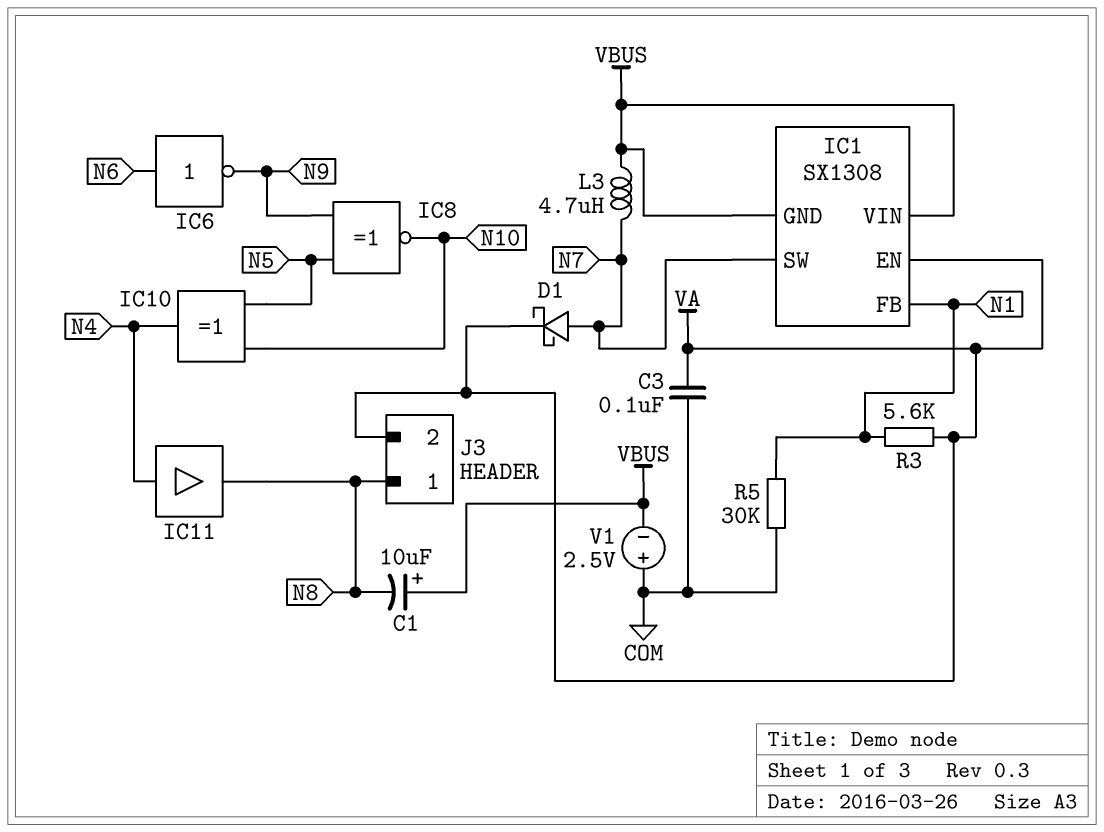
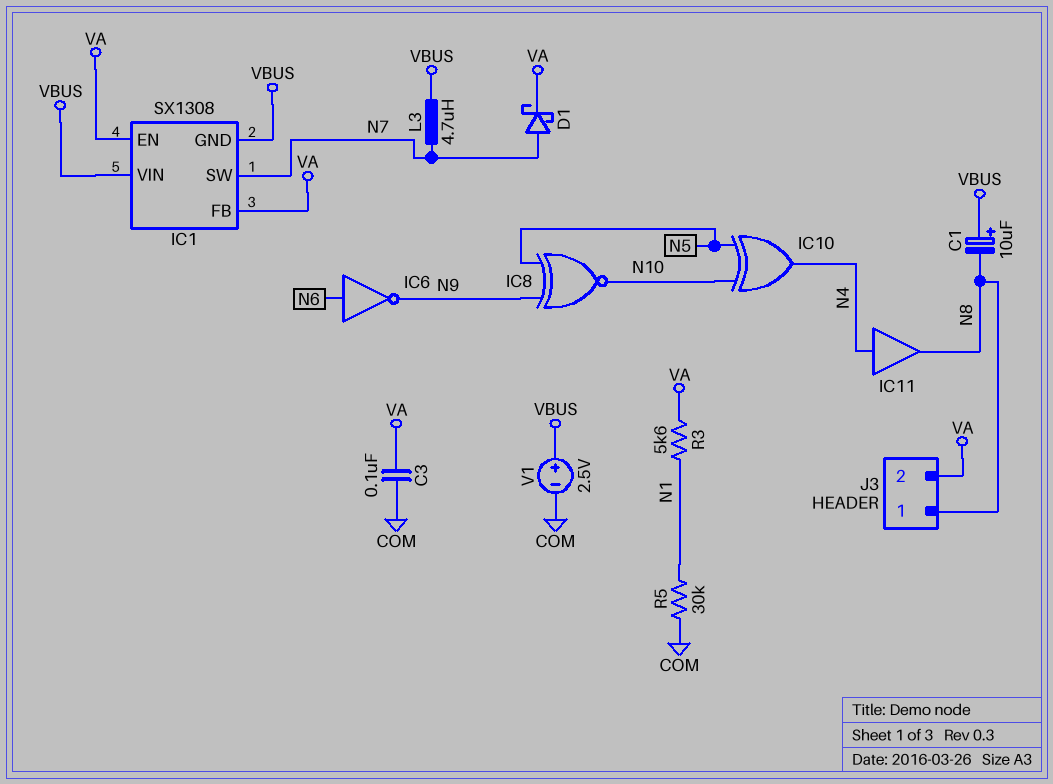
IC1 pin FB: N1 -> VA
V1: 2.5V (plus COM, minus VBUS) -> 2.5V (plus VBUS, minus COM)

